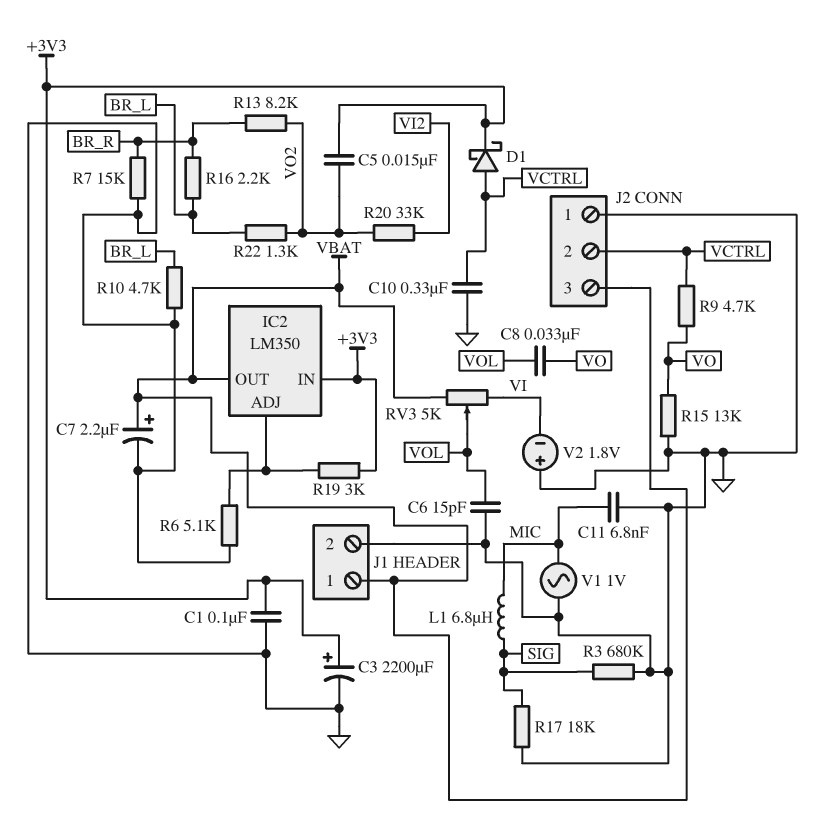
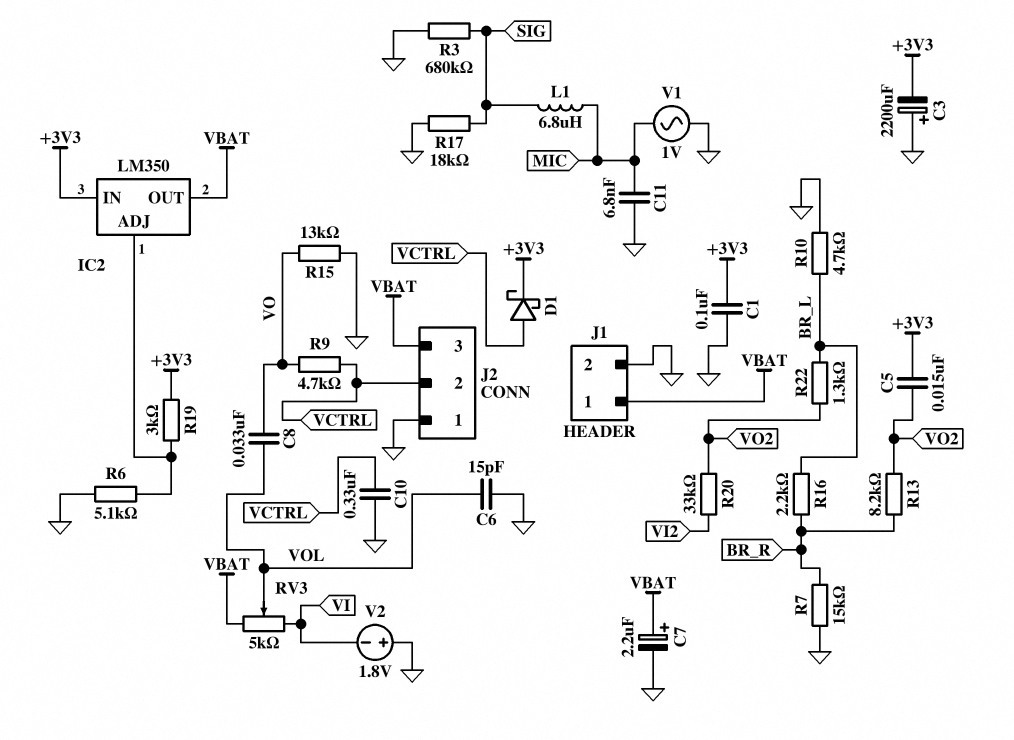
C3: 2200uF (plus +3V3, minus GND) -> 2200uF (plus GND, minus +3V3)

